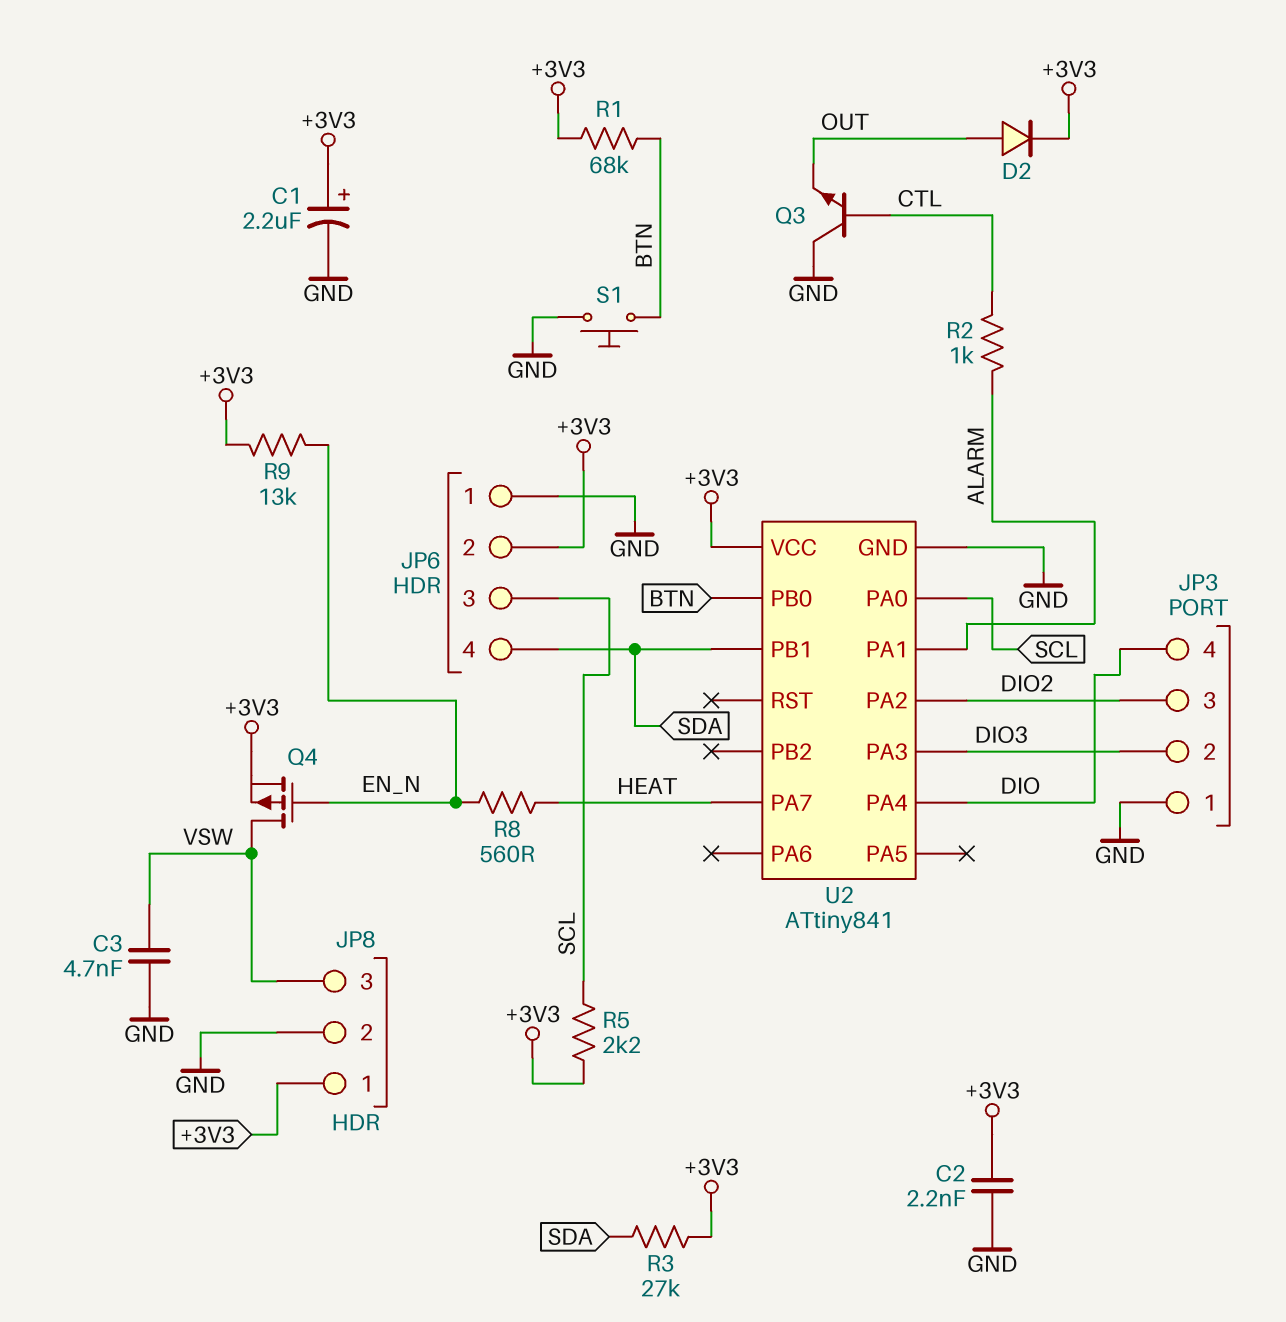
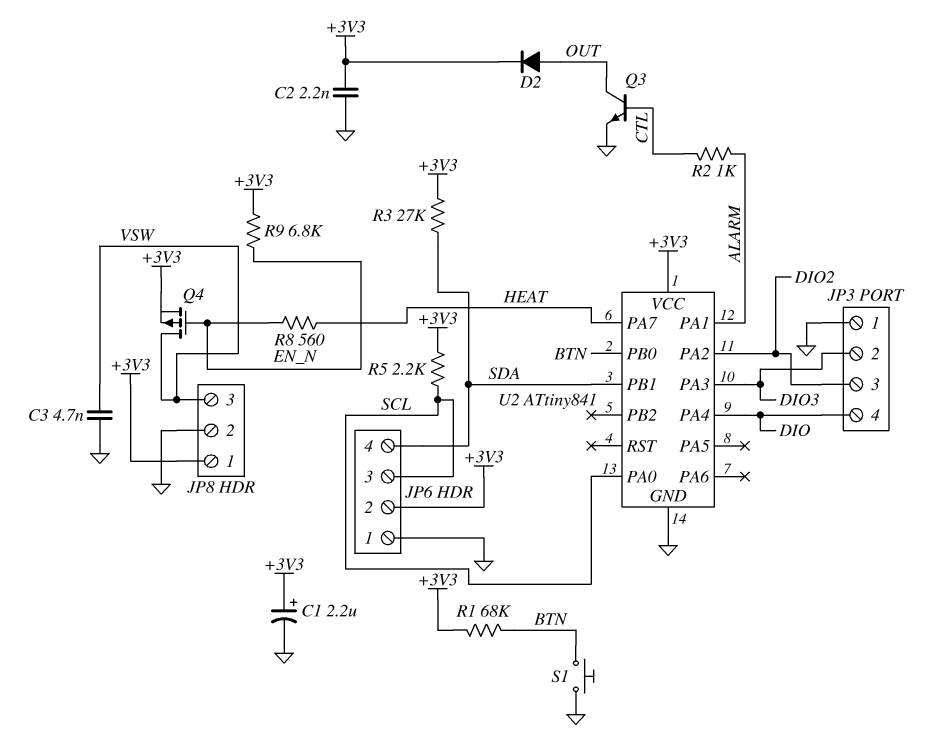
Q3: NPN (B CTL, C GND, E OUT) -> NPN (B CTL, C OUT, E GND)
R9: 13k (+3V3, EN_N) -> 6.8k (+3V3, EN_N)

